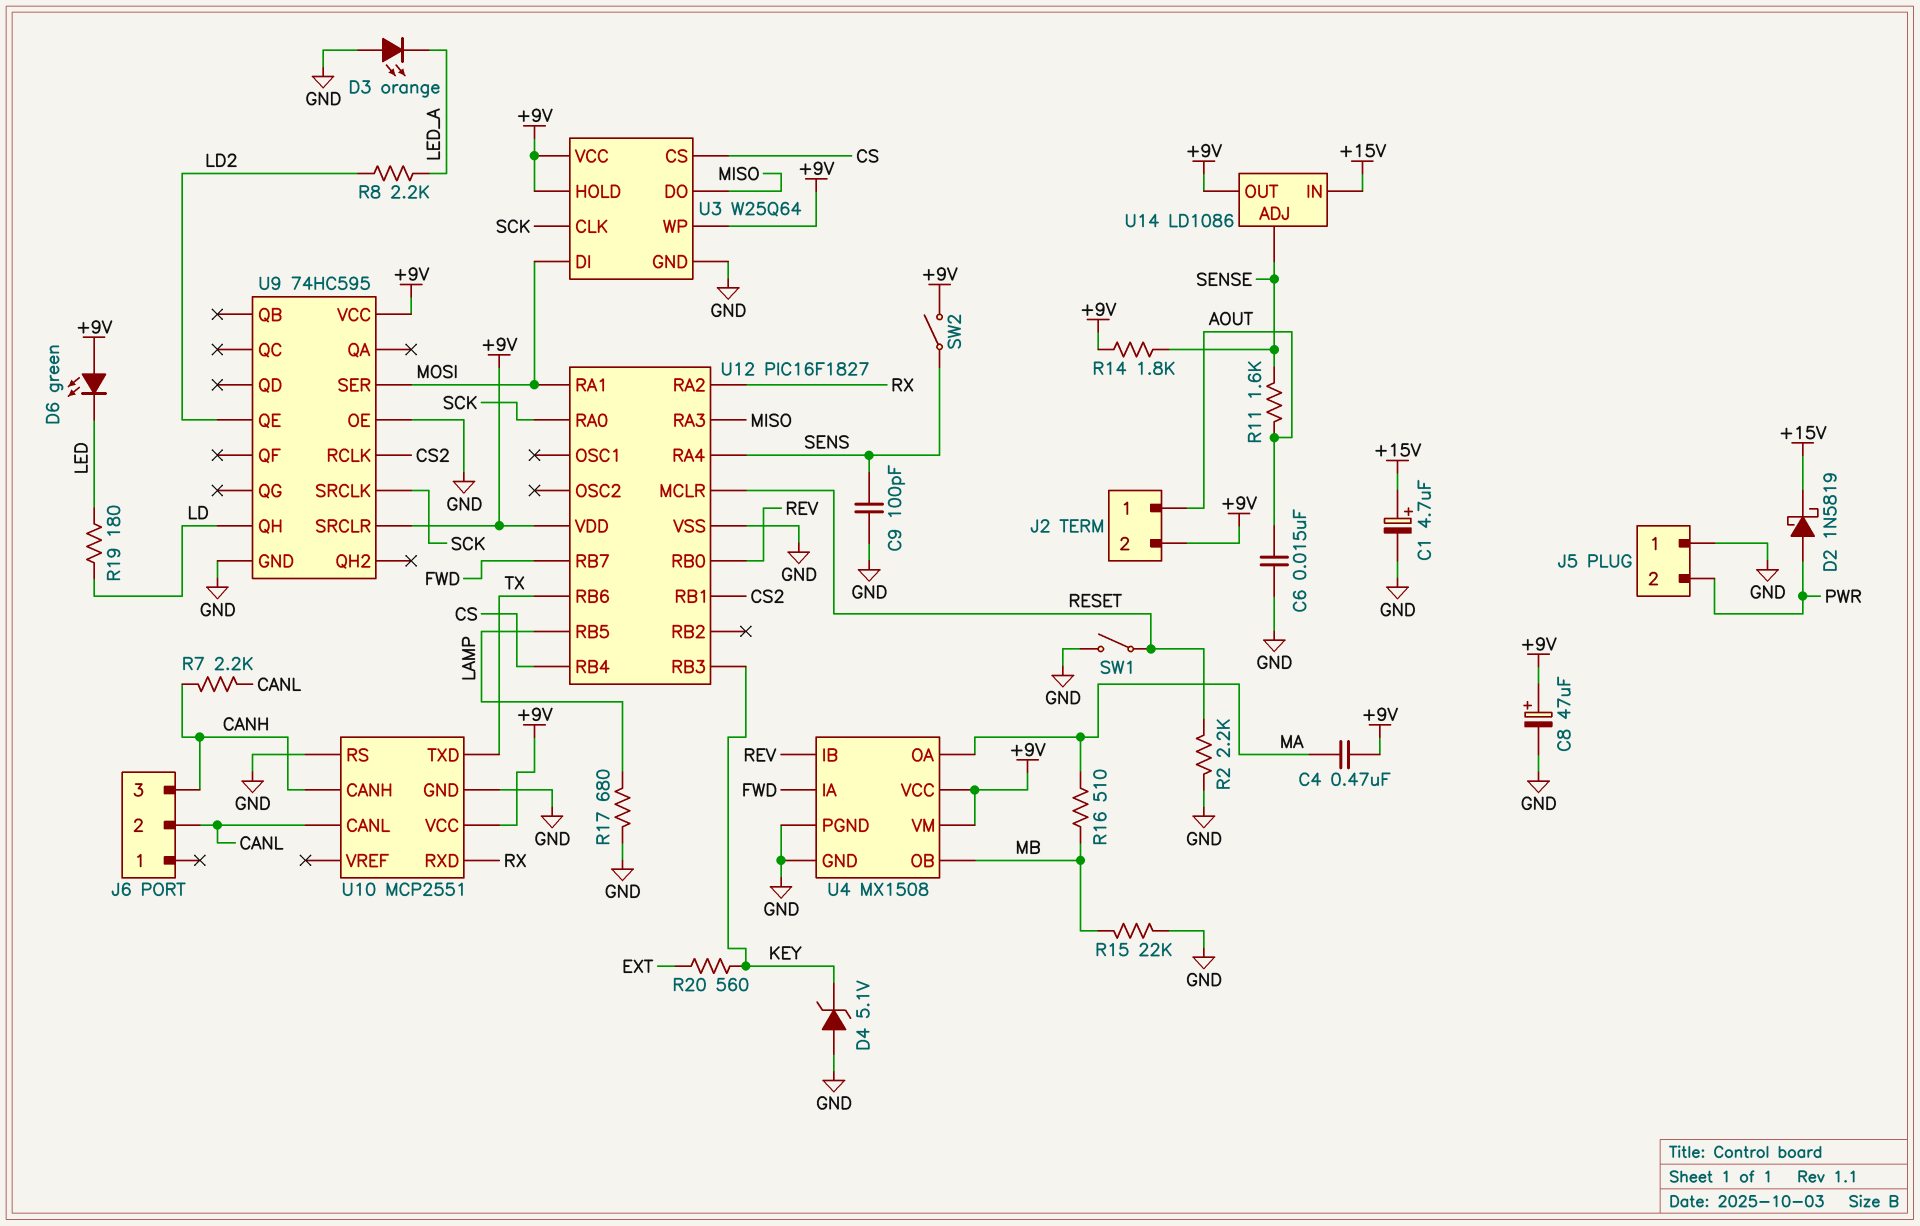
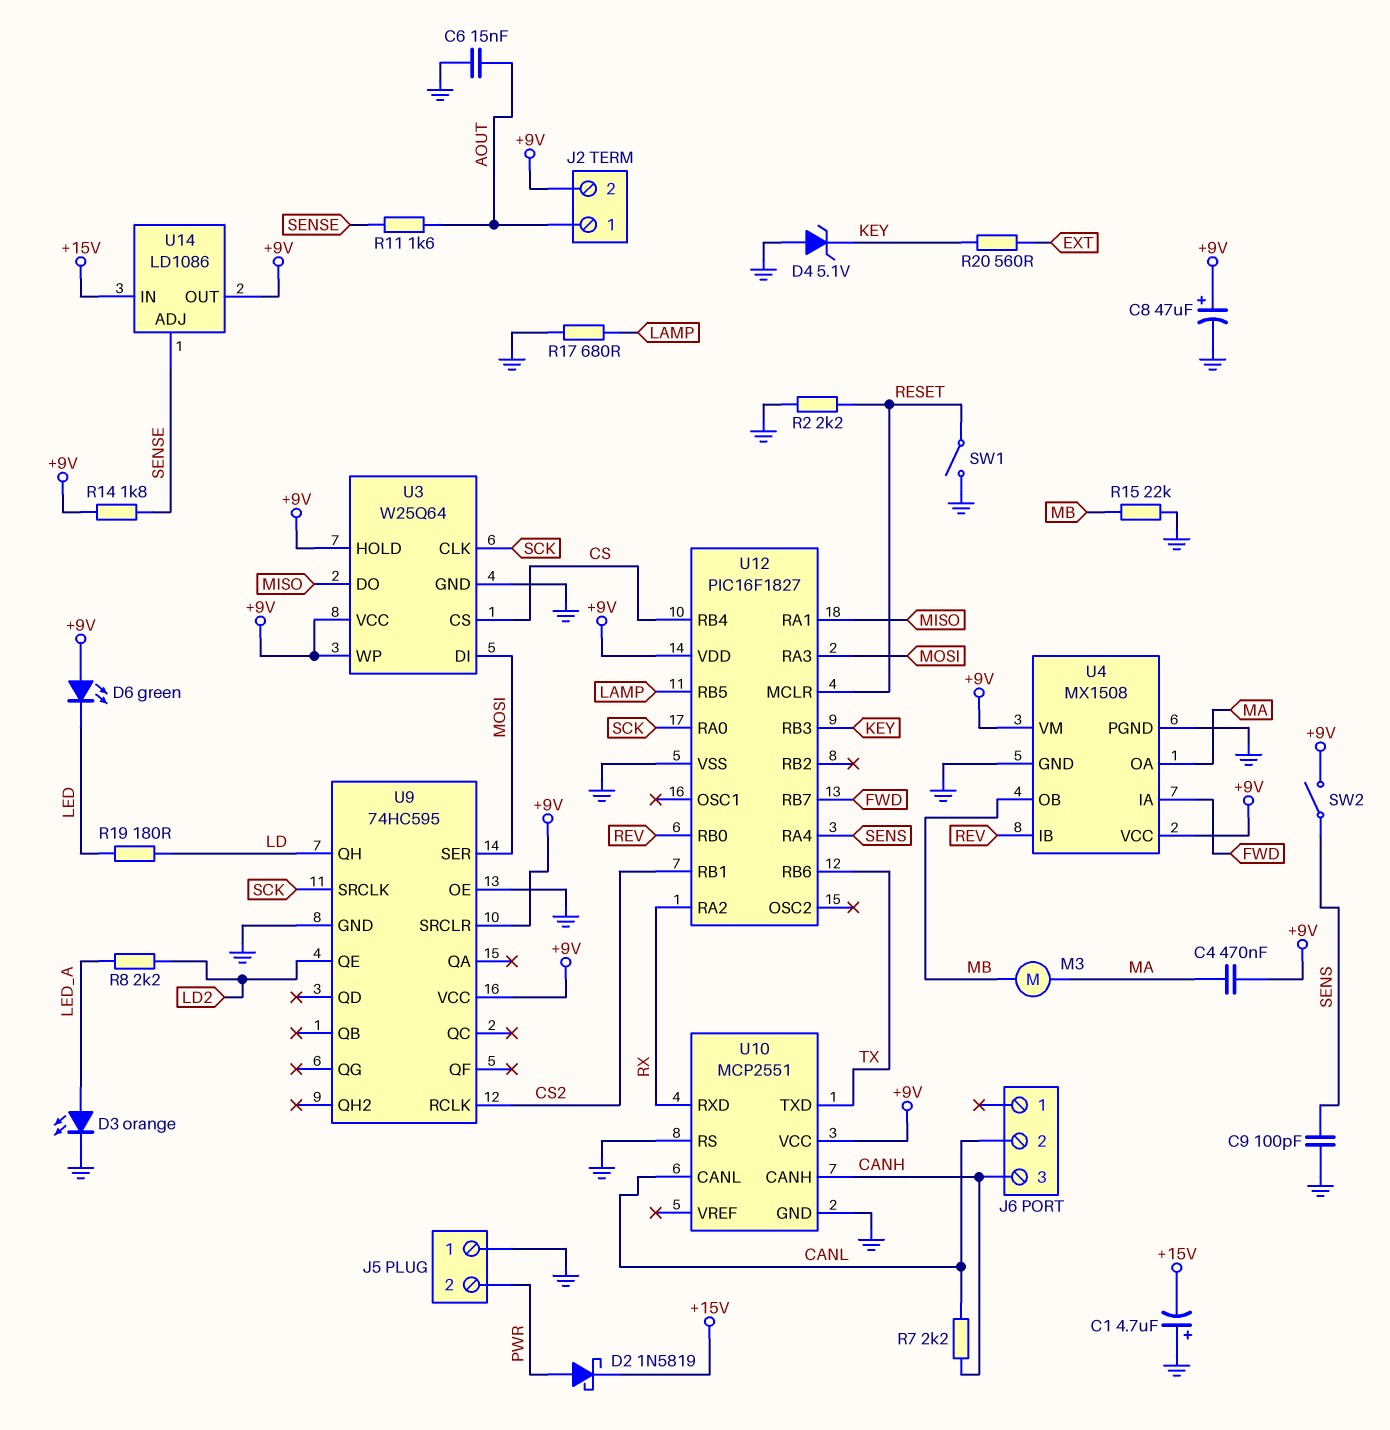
C1: 4.7uF (plus +15V, minus GND) -> 4.7uF (plus GND, minus +15V)
D3: LED orange (A GND, K LED_A) -> LED orange (A LED_A, K GND)
M3: none -> motor (MA, MB)
R16: 510 (MA, MB) -> none
U12 pin RA1: MOSI -> MISO
U12 pin RA3: MISO -> MOSI

